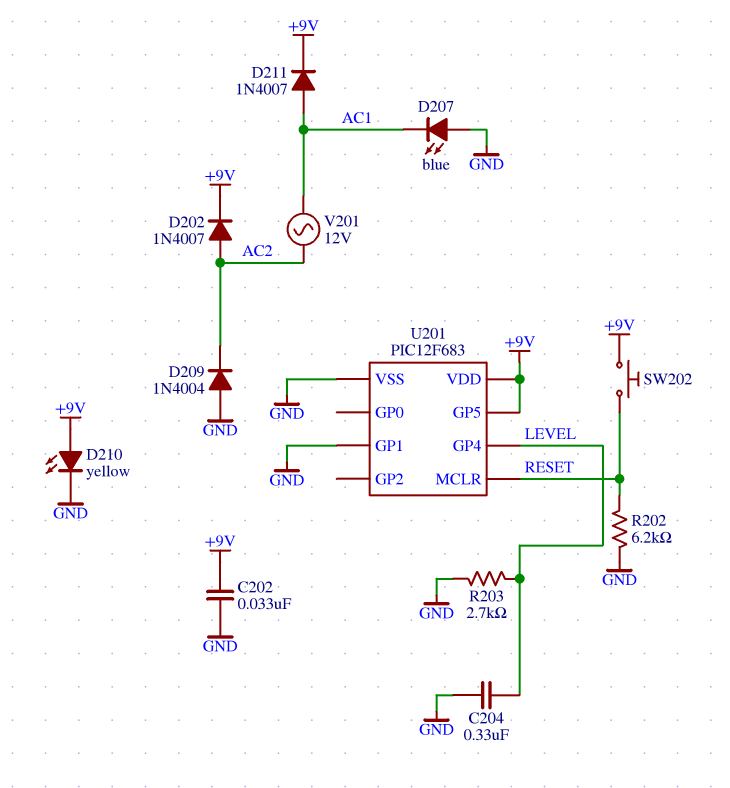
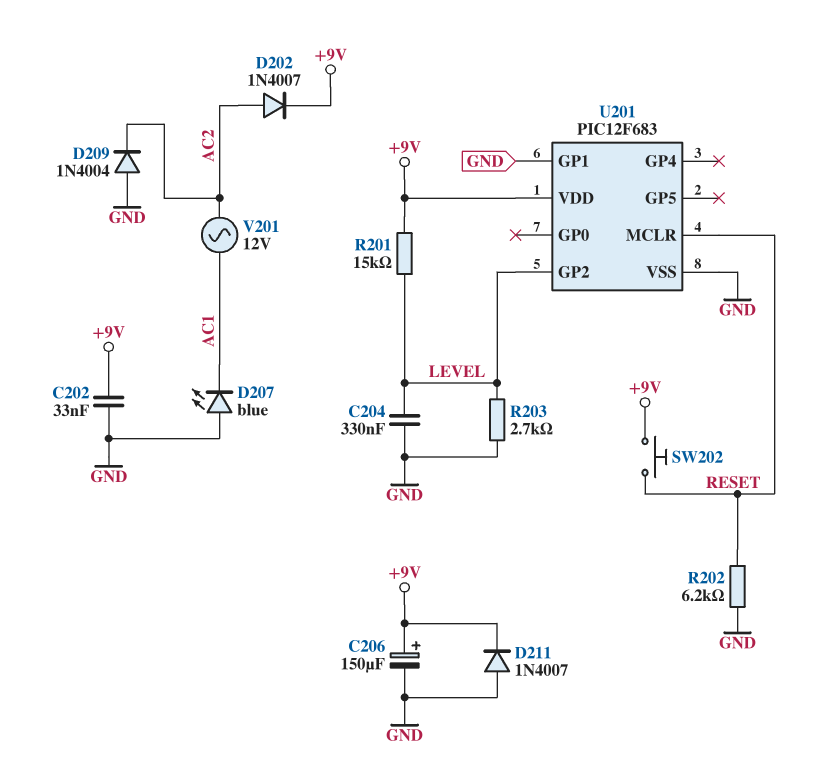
C206: none -> 150uF (plus +9V, minus GND)
D210: LED yellow (A +9V, K GND) -> none
D211: diode 1N4007 (A AC1, K +9V) -> diode 1N4007 (A GND, K +9V)
R201: none -> 15k (+9V, LEVEL)
U201 pin GP2: none -> LEVEL
U201 pin GP4: LEVEL -> none
U201 pin GP5: +9V -> none

